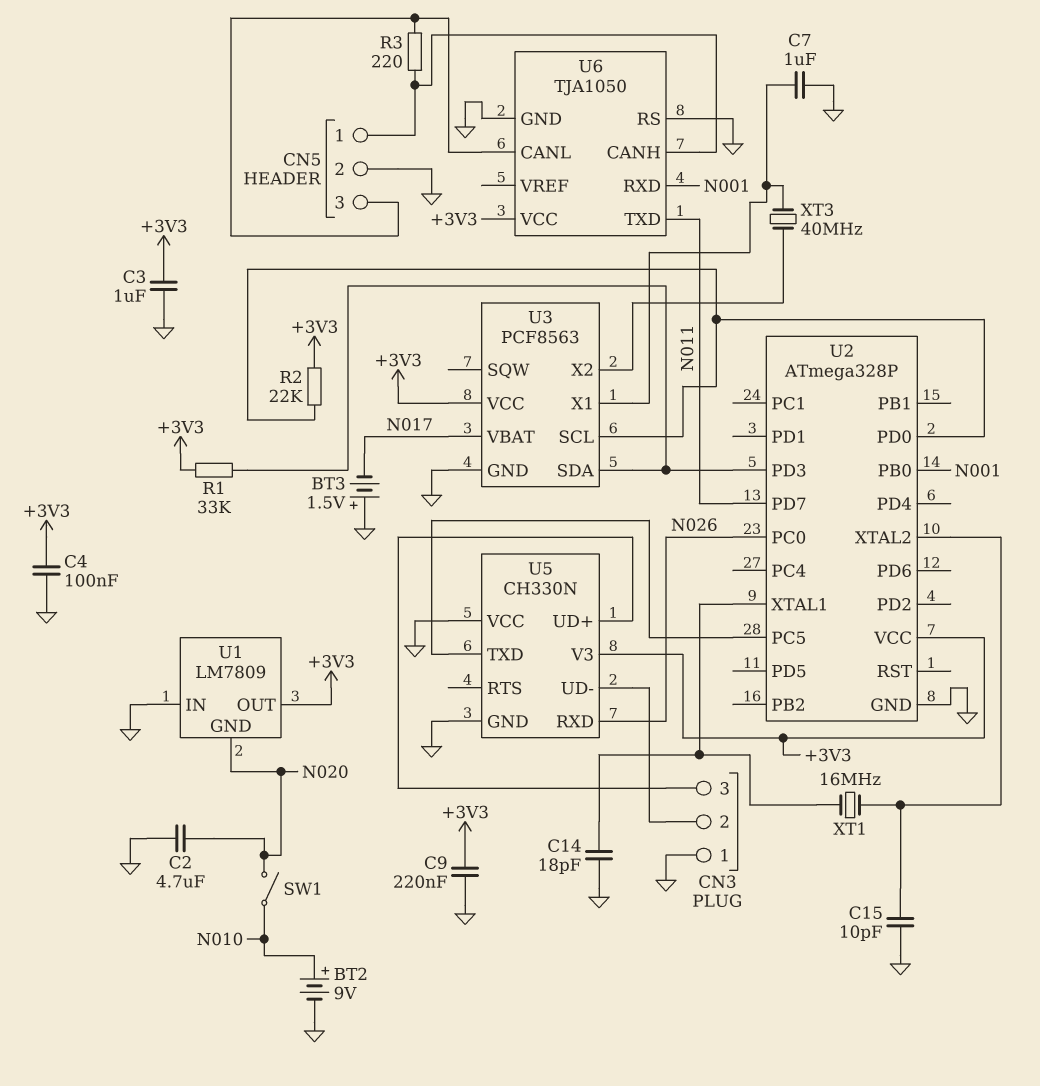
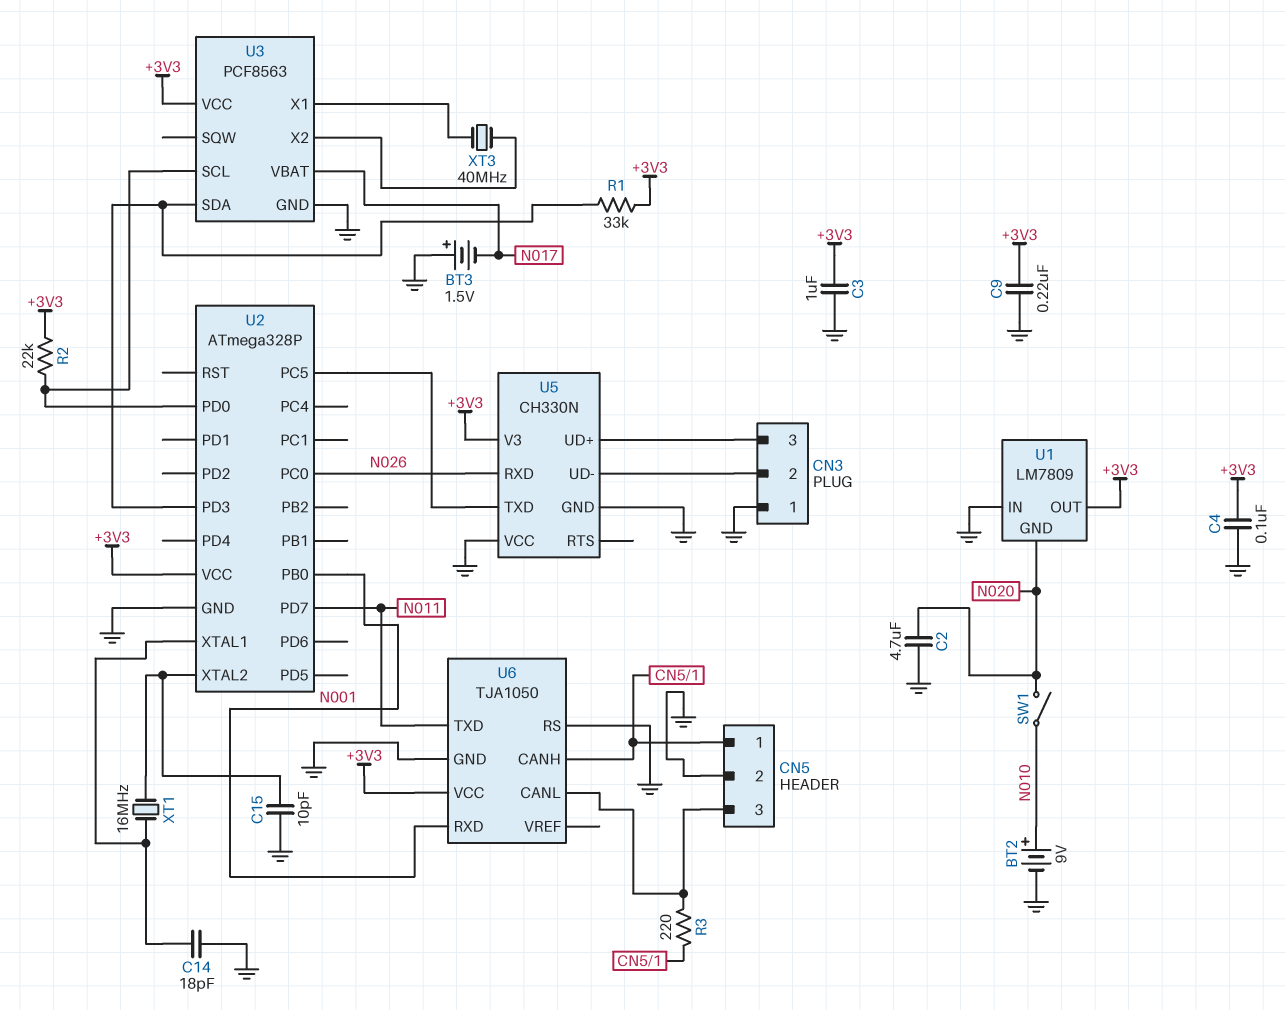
C7: 1uF (GND, U3/X1) -> none

